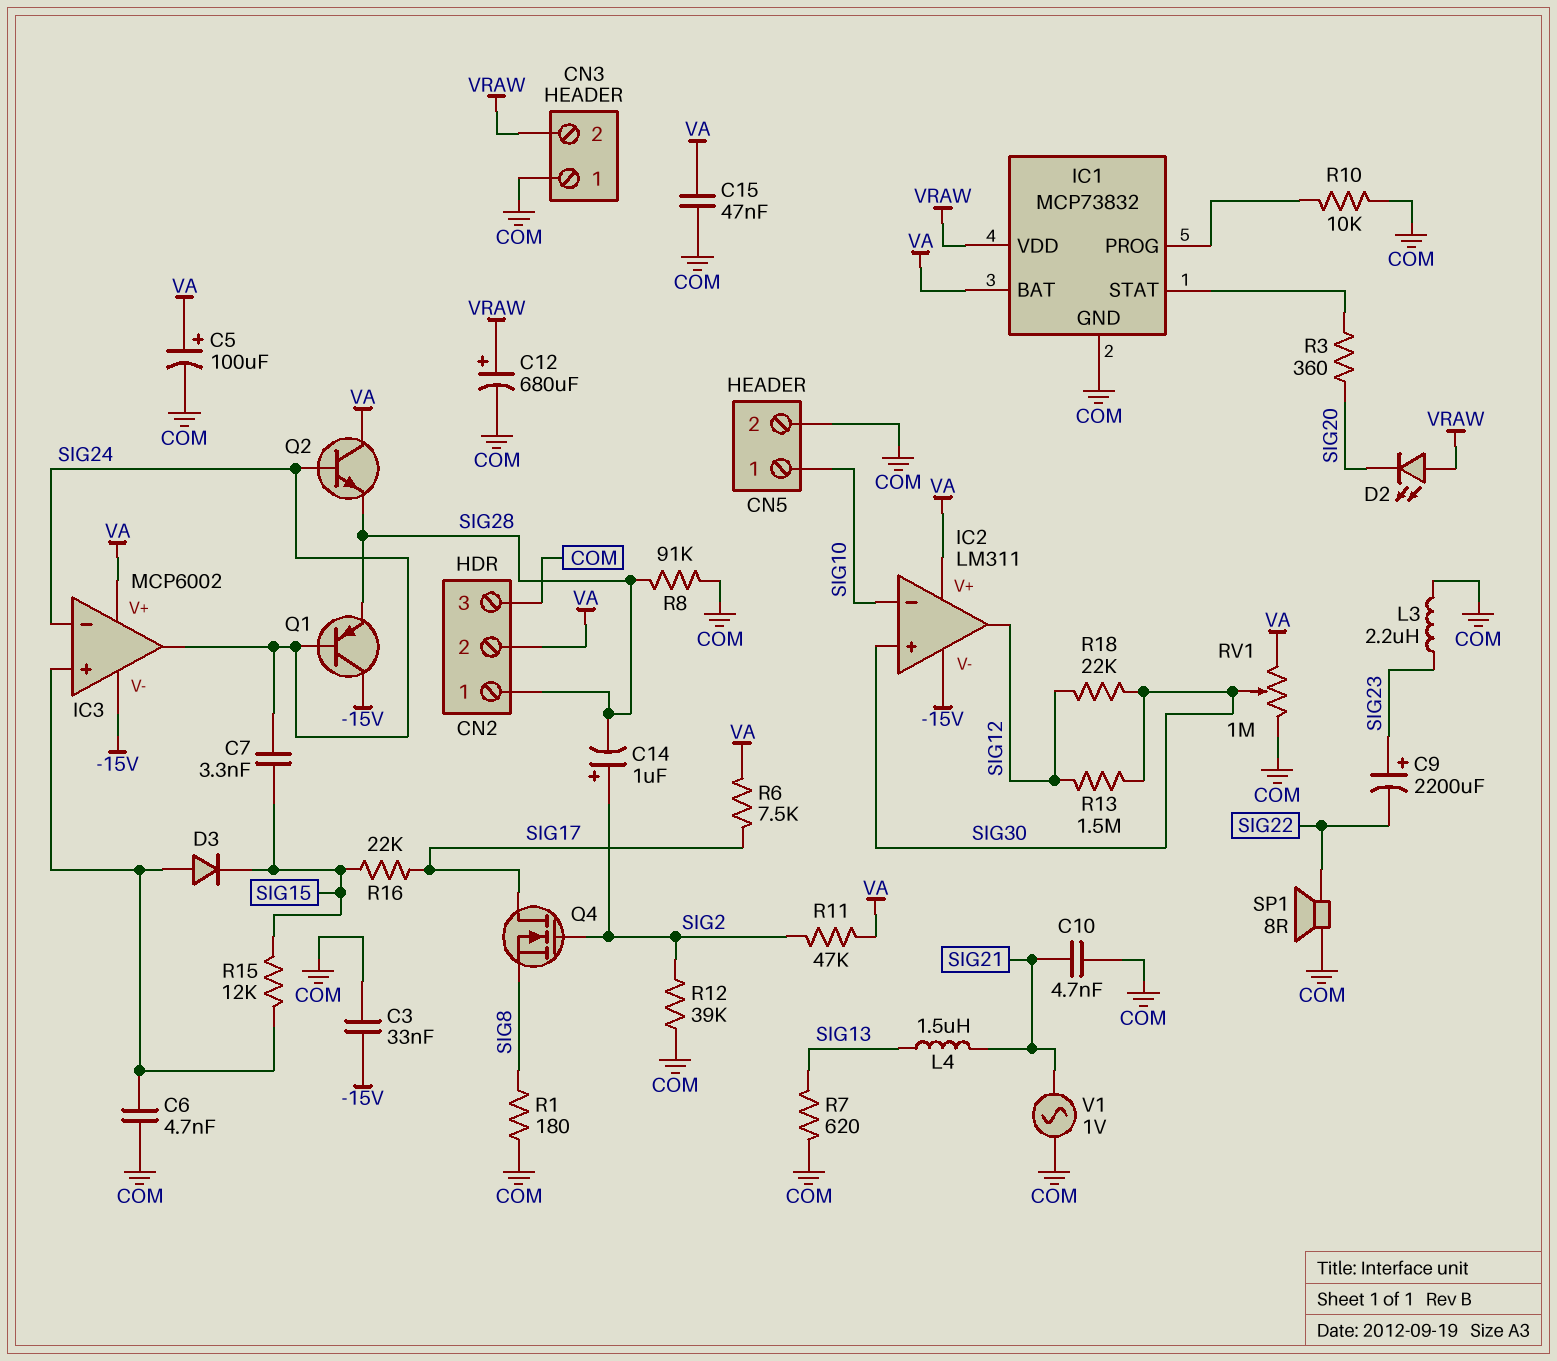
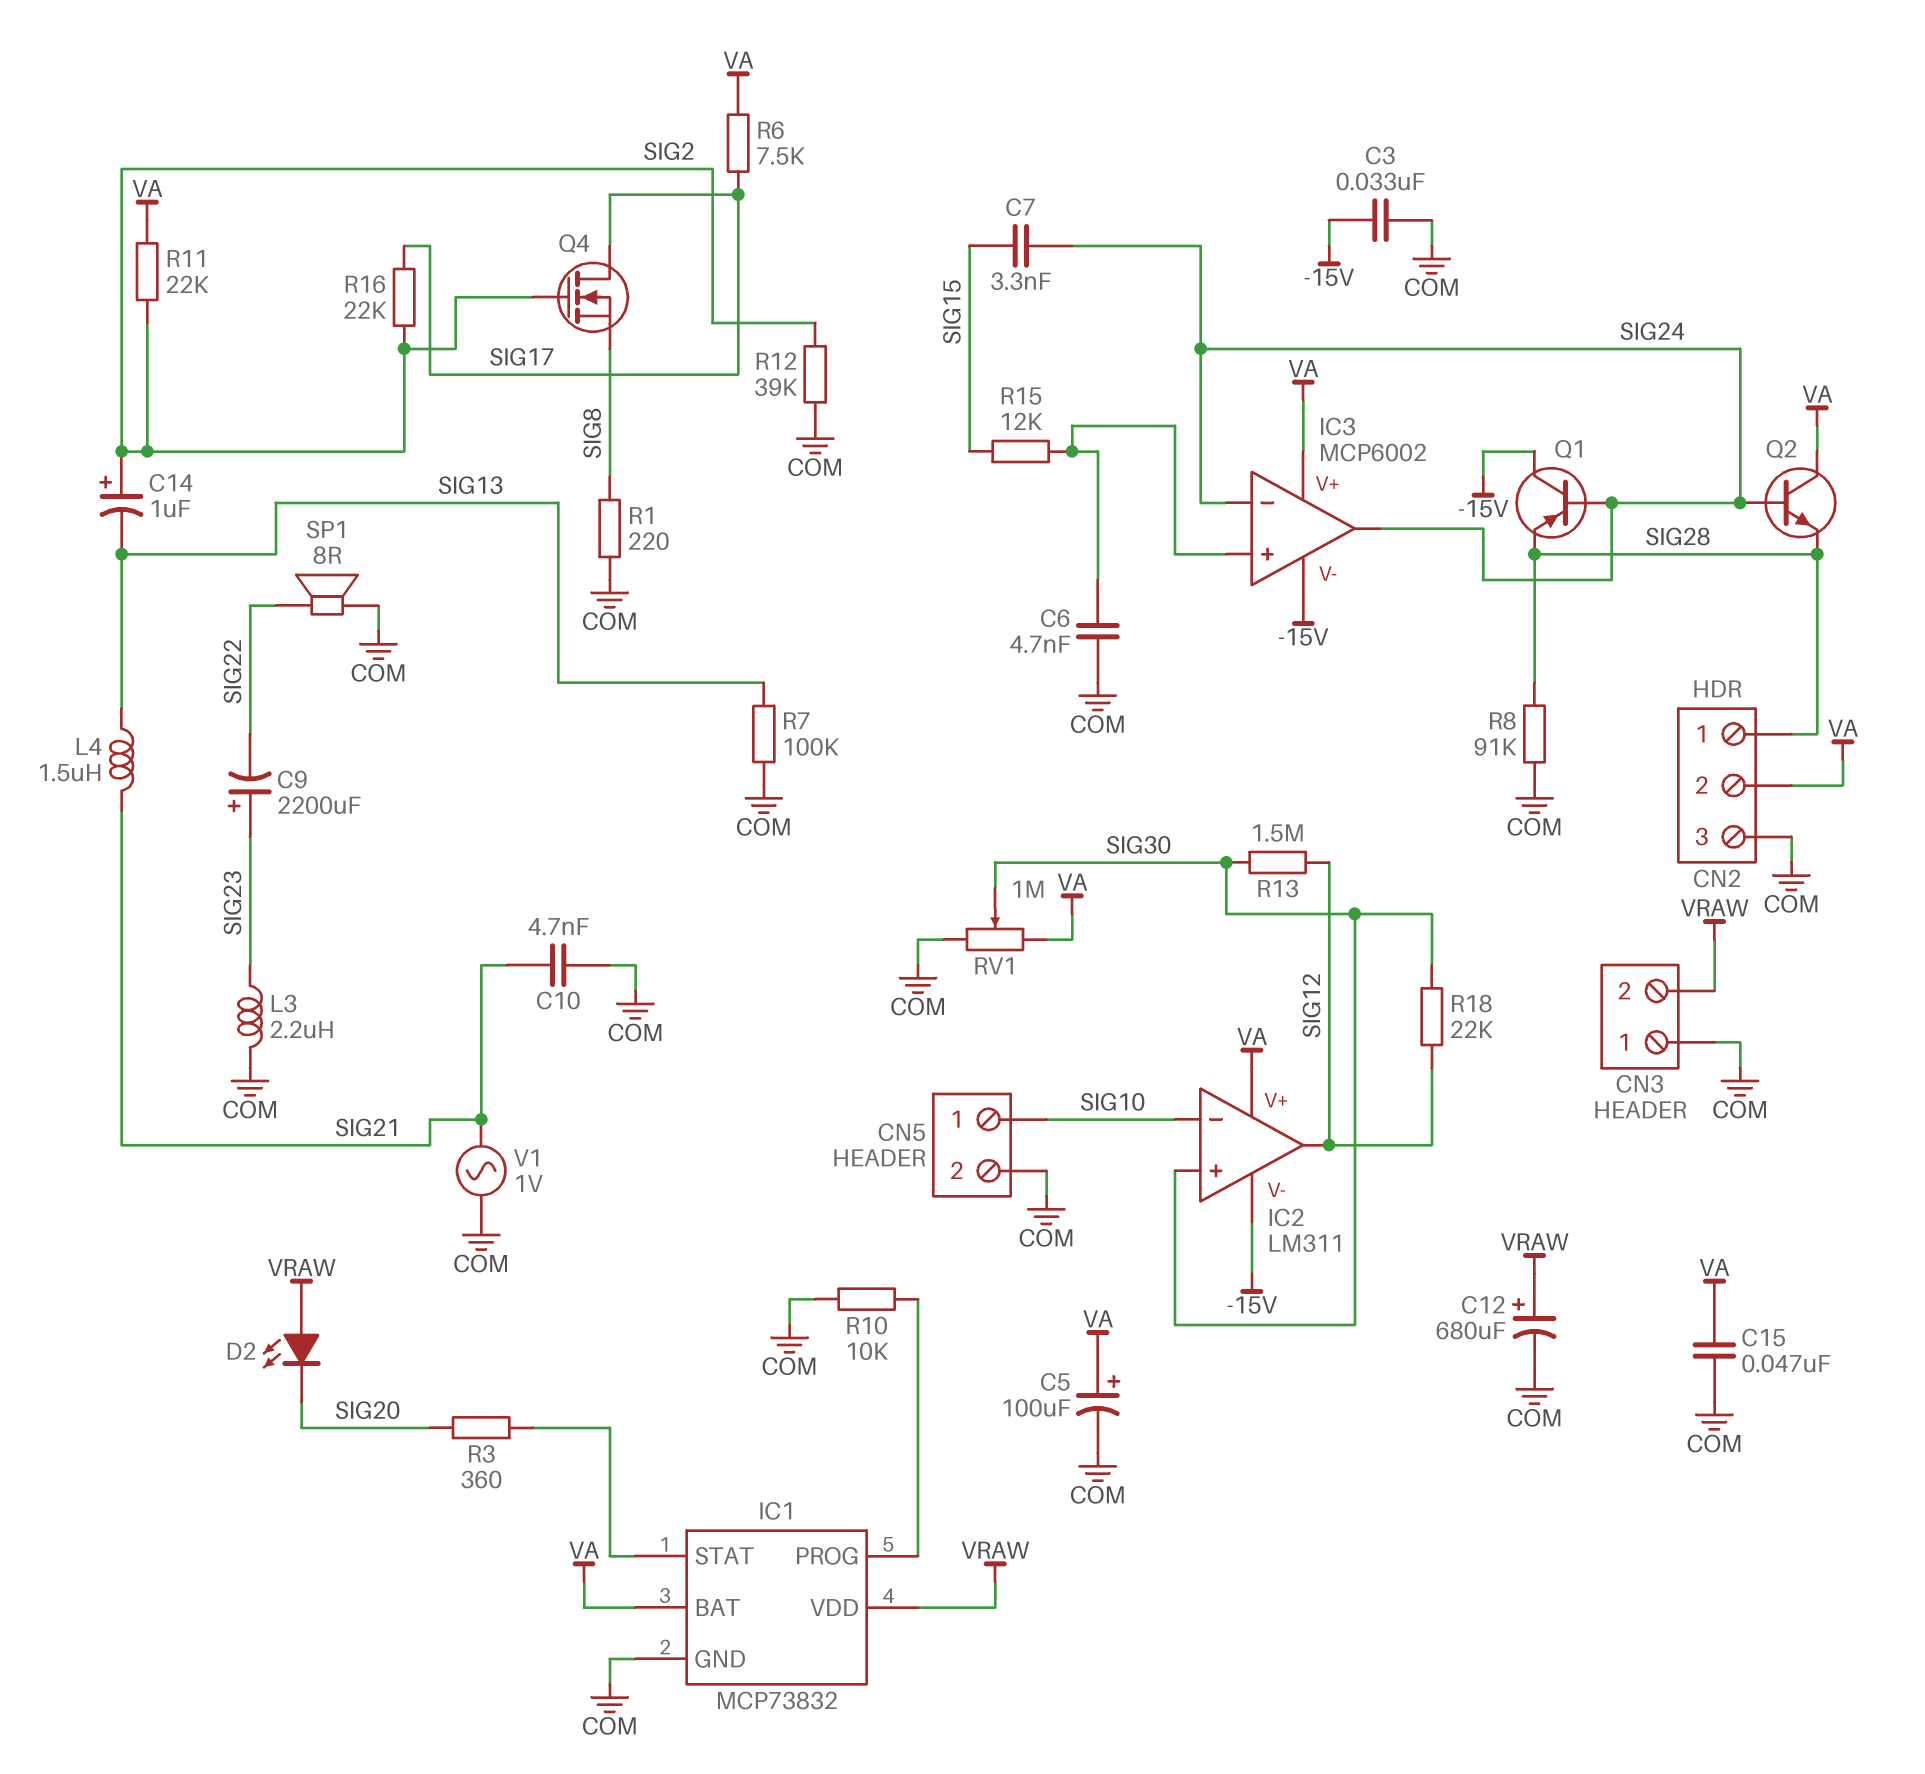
C14: 1uF (plus SIG2, minus SIG28) -> 1uF (plus SIG2, minus SIG13)
D3: diode (A IC3/in+, K SIG15) -> none
R1: 180 (COM, SIG8) -> 220 (COM, SIG8)
R7: 620 (COM, SIG13) -> 100k (COM, SIG13)
R11: 47k (SIG2, VA) -> 22k (SIG2, VA)
R16: 22k (SIG15, SIG17) -> 22k (SIG2, SIG17)

